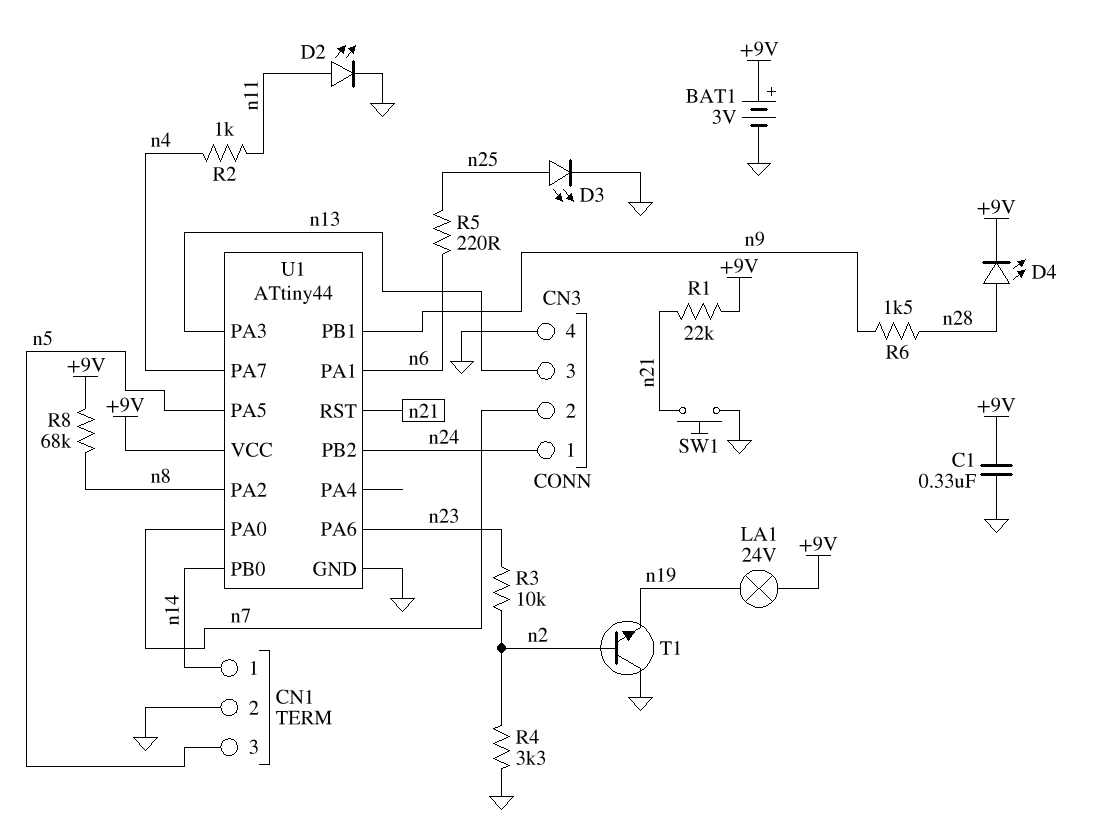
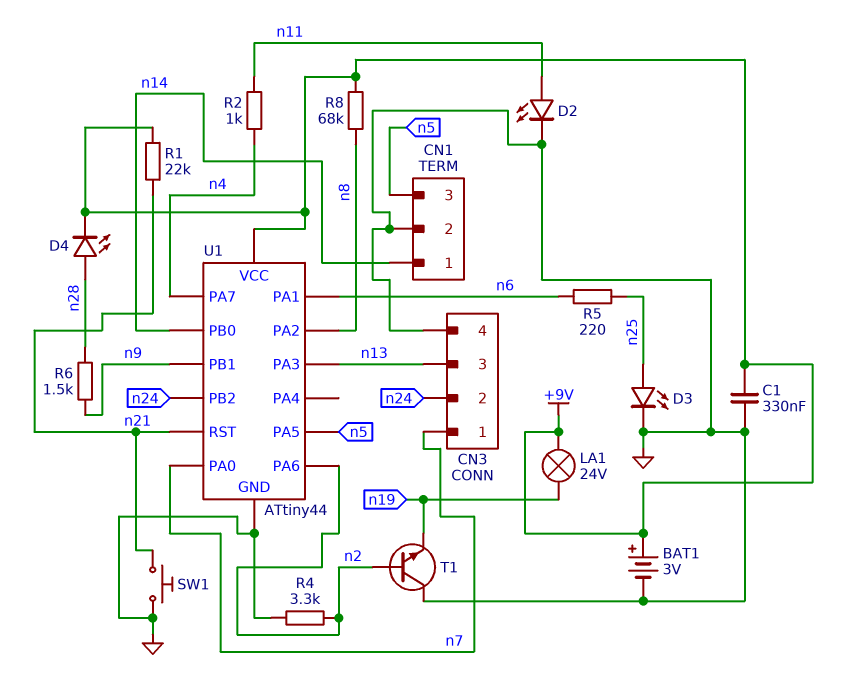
CN3 pin 1: n24 -> n7
CN3 pin 2: n7 -> n24
R3: 10k (n2, n23) -> none
U1 pin PA6: n23 -> n2

